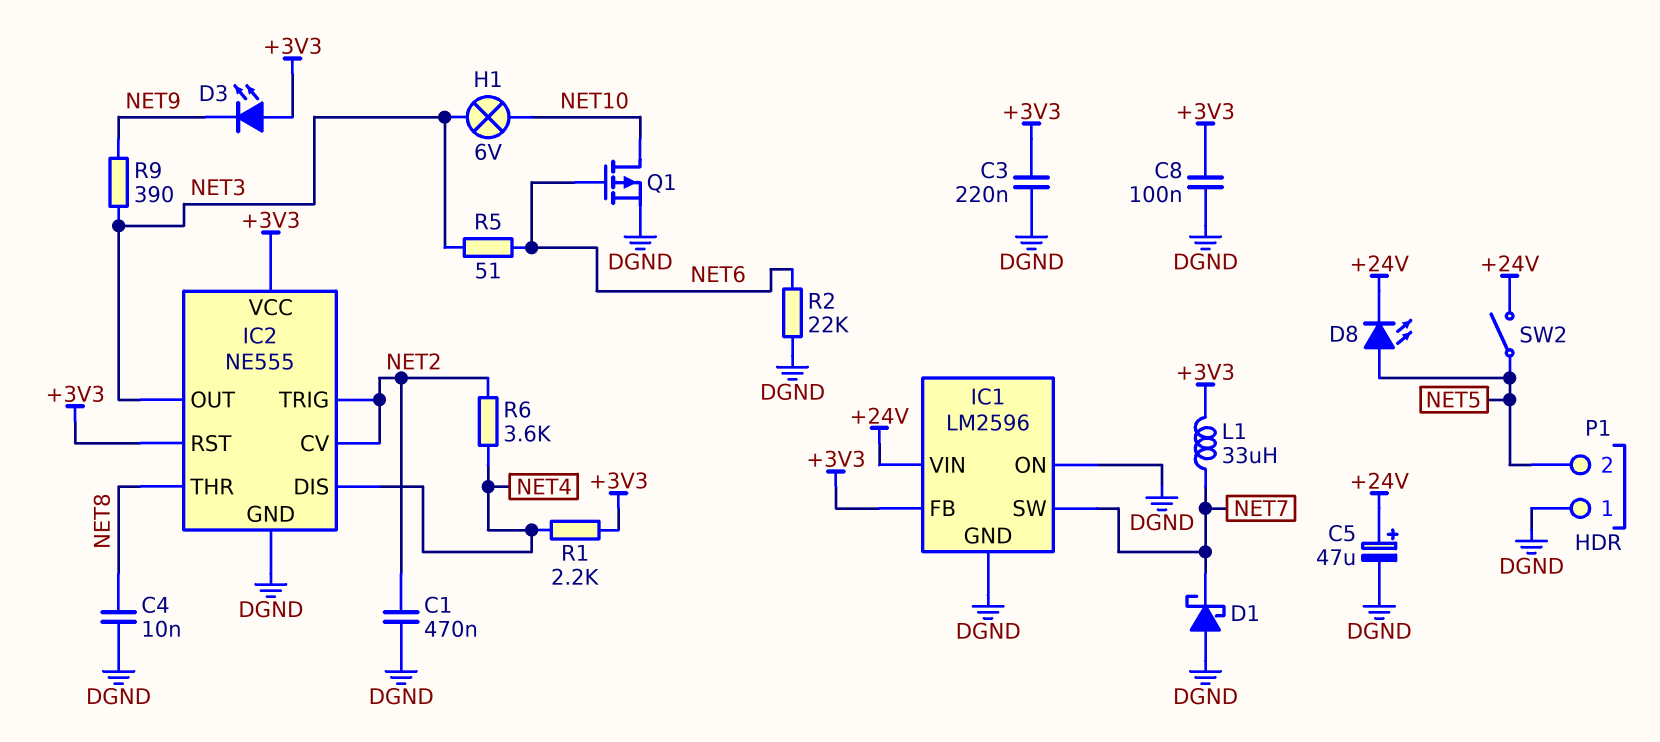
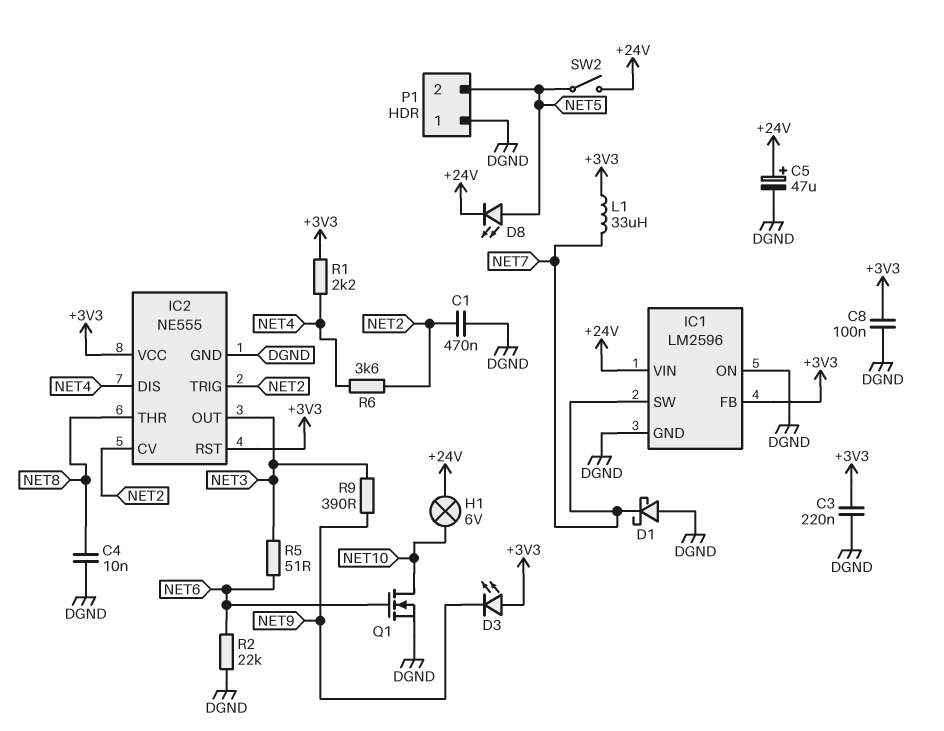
H1: lamp 6V (NET3, NET10) -> lamp 6V (+24V, NET10)
Q1: PMOS (G NET6, D NET10, S DGND) -> NMOS (G NET6, D NET10, S DGND)

